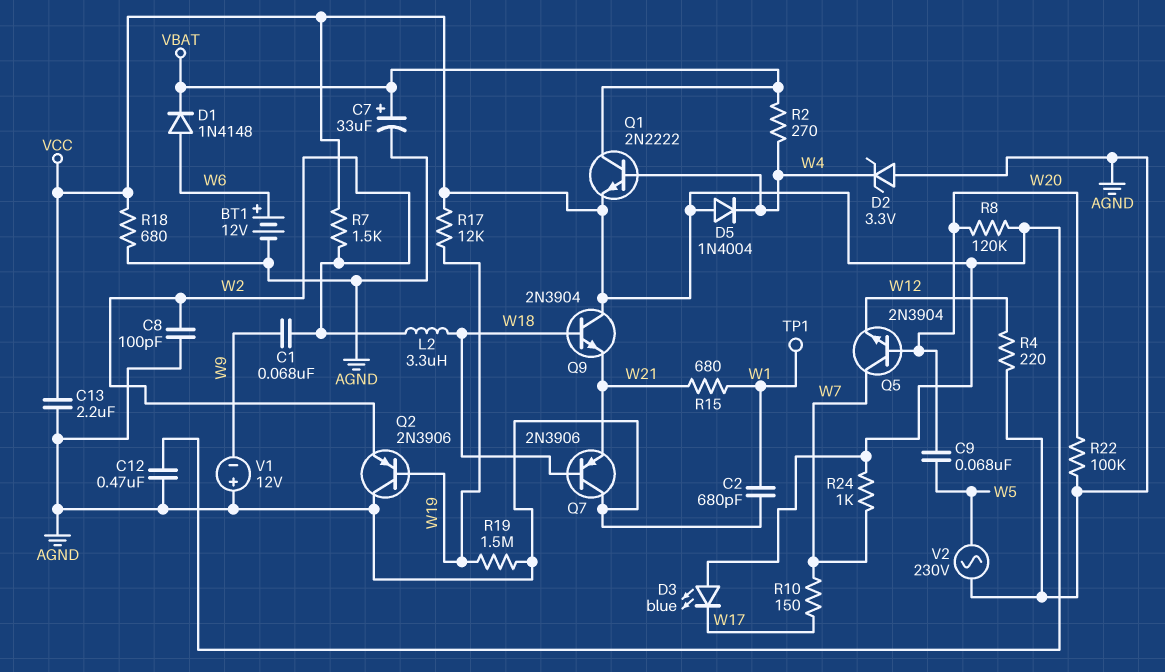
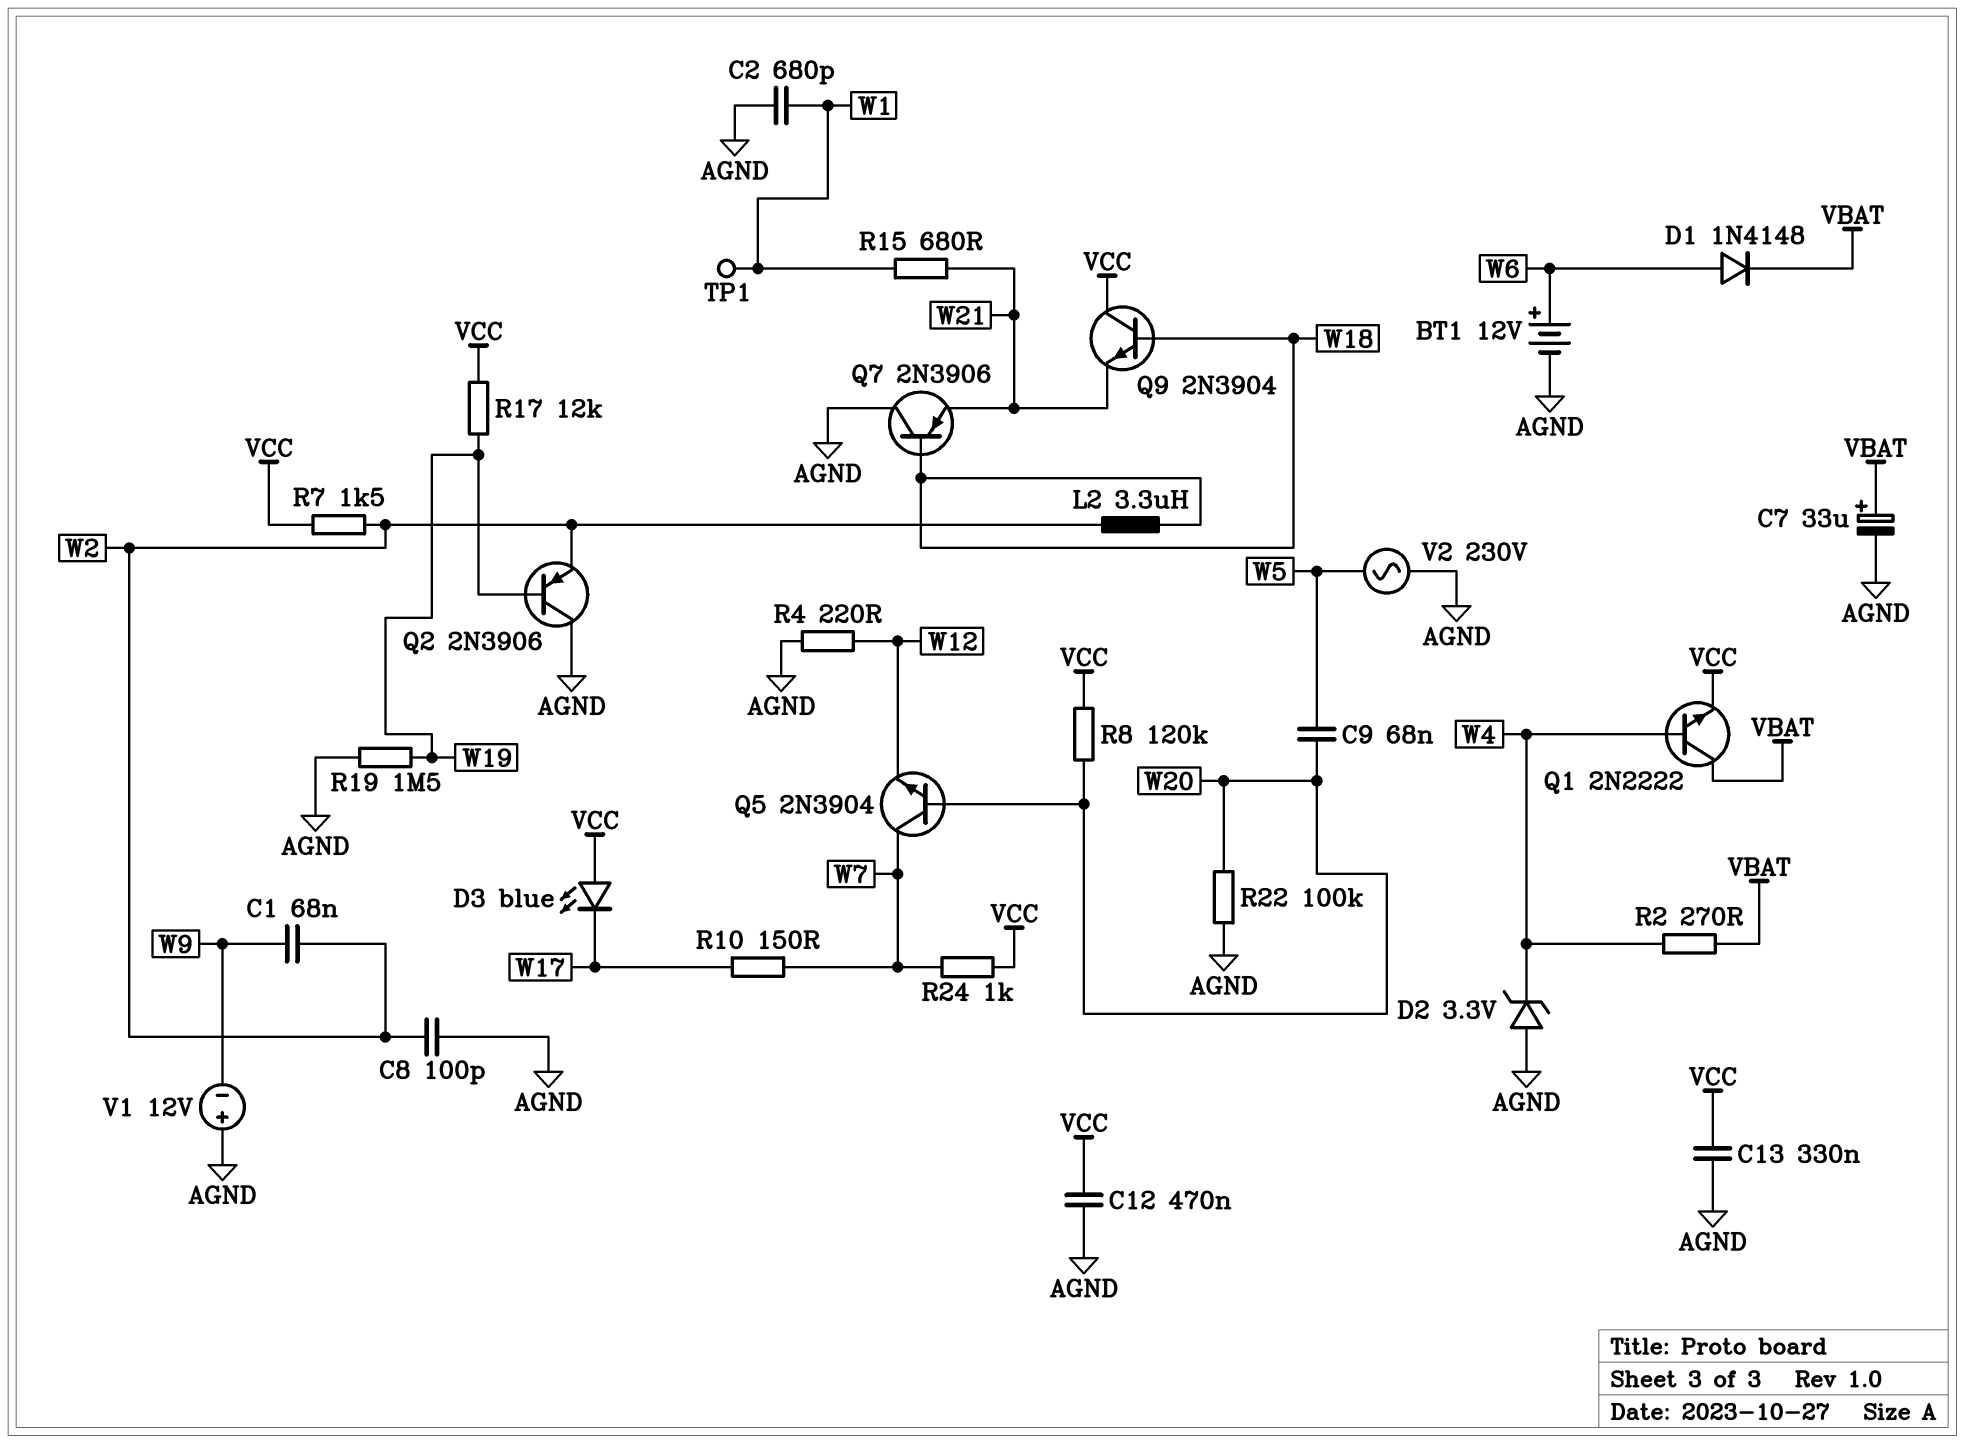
C13: 2.2uF (AGND, VCC) -> 330nF (AGND, VCC)
D5: diode 1N4004 (A VCC, K W4) -> none
R18: 680 (AGND, VCC) -> none

